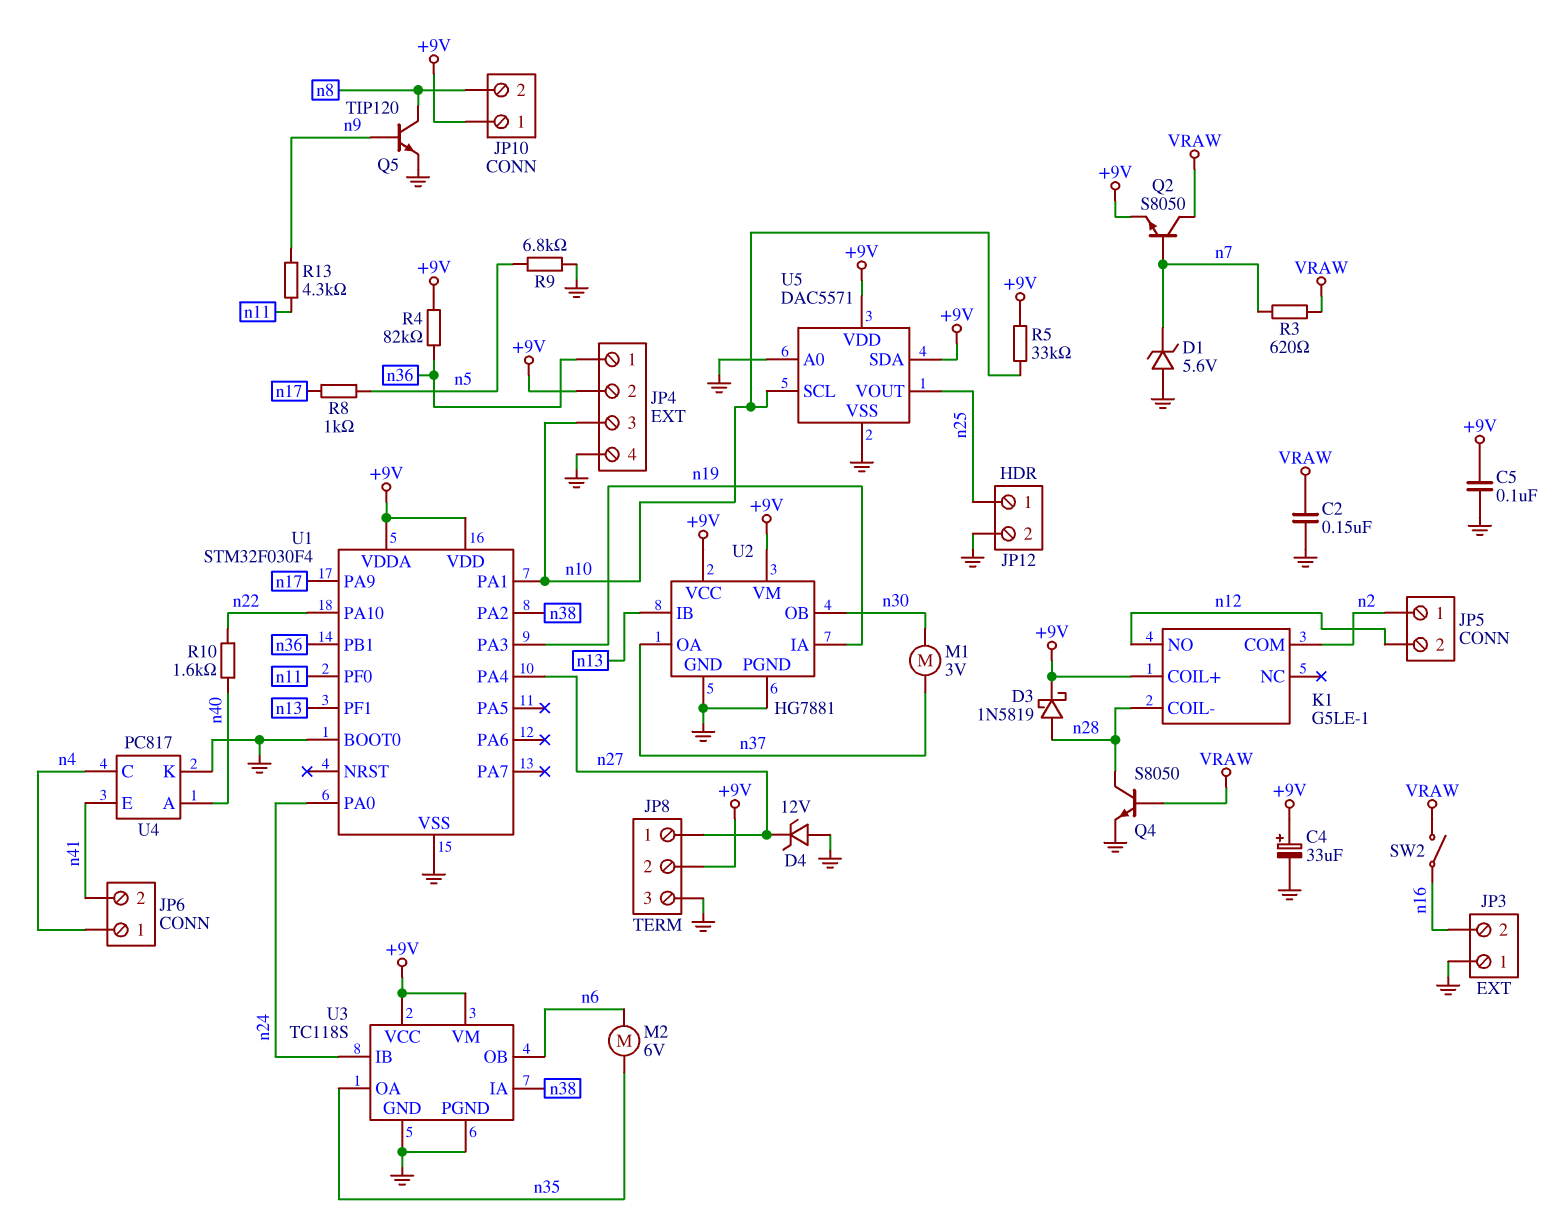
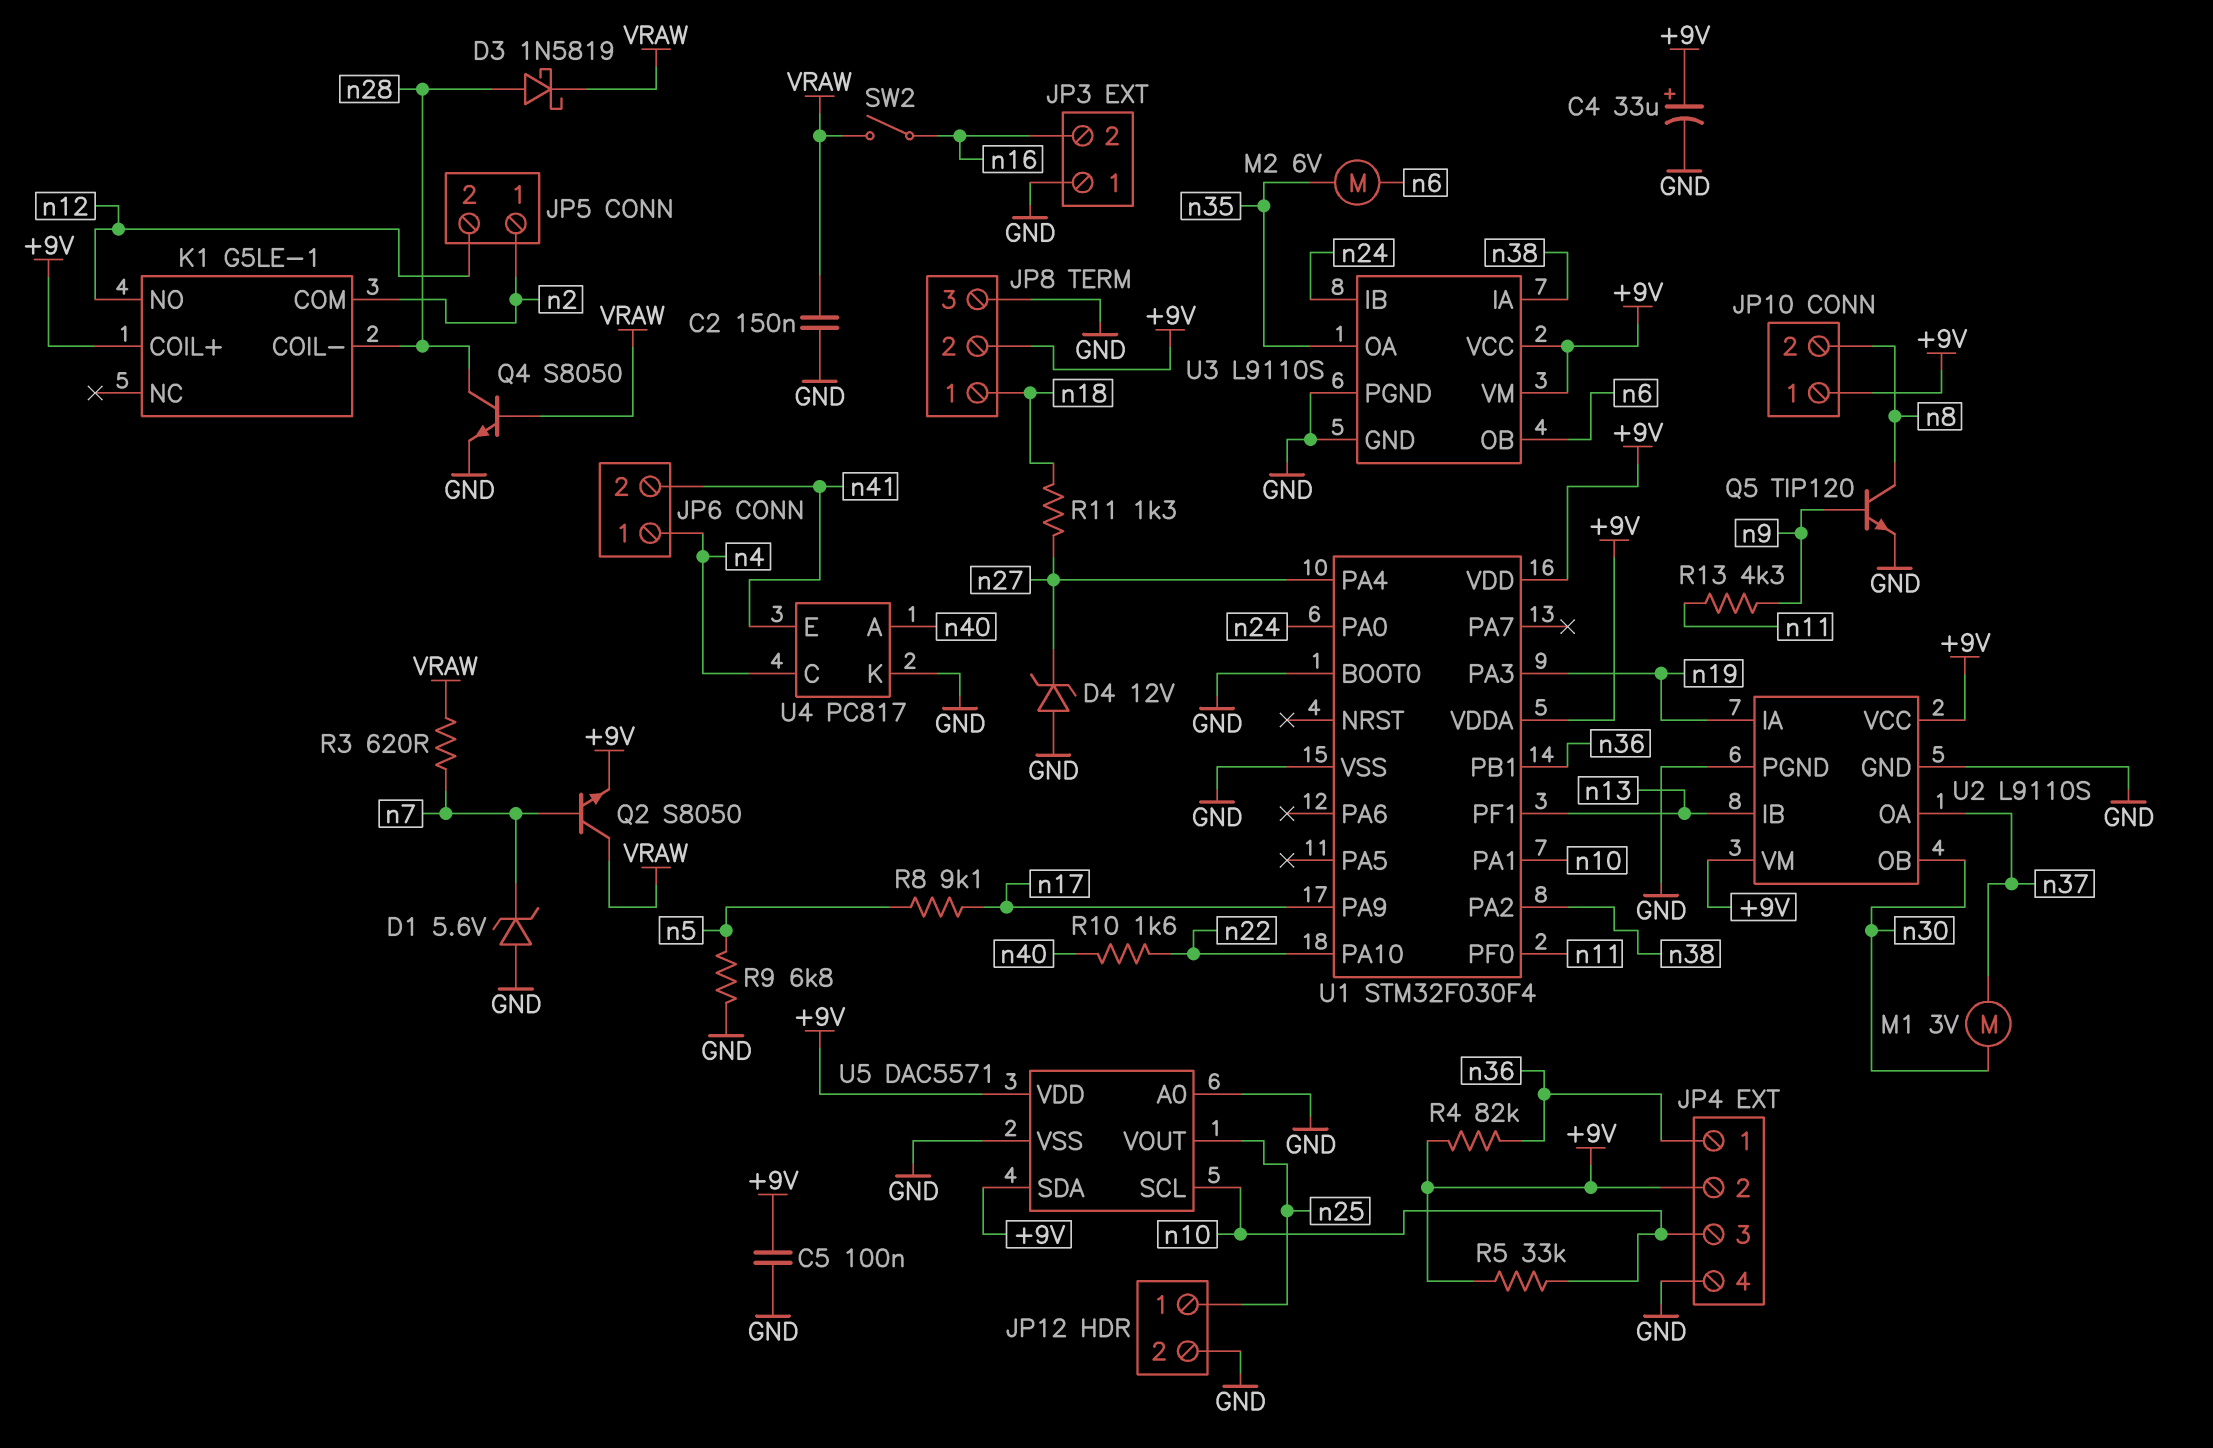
D3: schottky 1N5819 (A n28, K +9V) -> schottky 1N5819 (A n28, K VRAW)
JP8 pin 1: n27 -> n18
R8: 1k (n5, n17) -> 9.1k (n5, n17)
R11: none -> 1.3k (n18, n27)
U2: HG7881 -> L9110S
U3: TC118S -> L9110S

